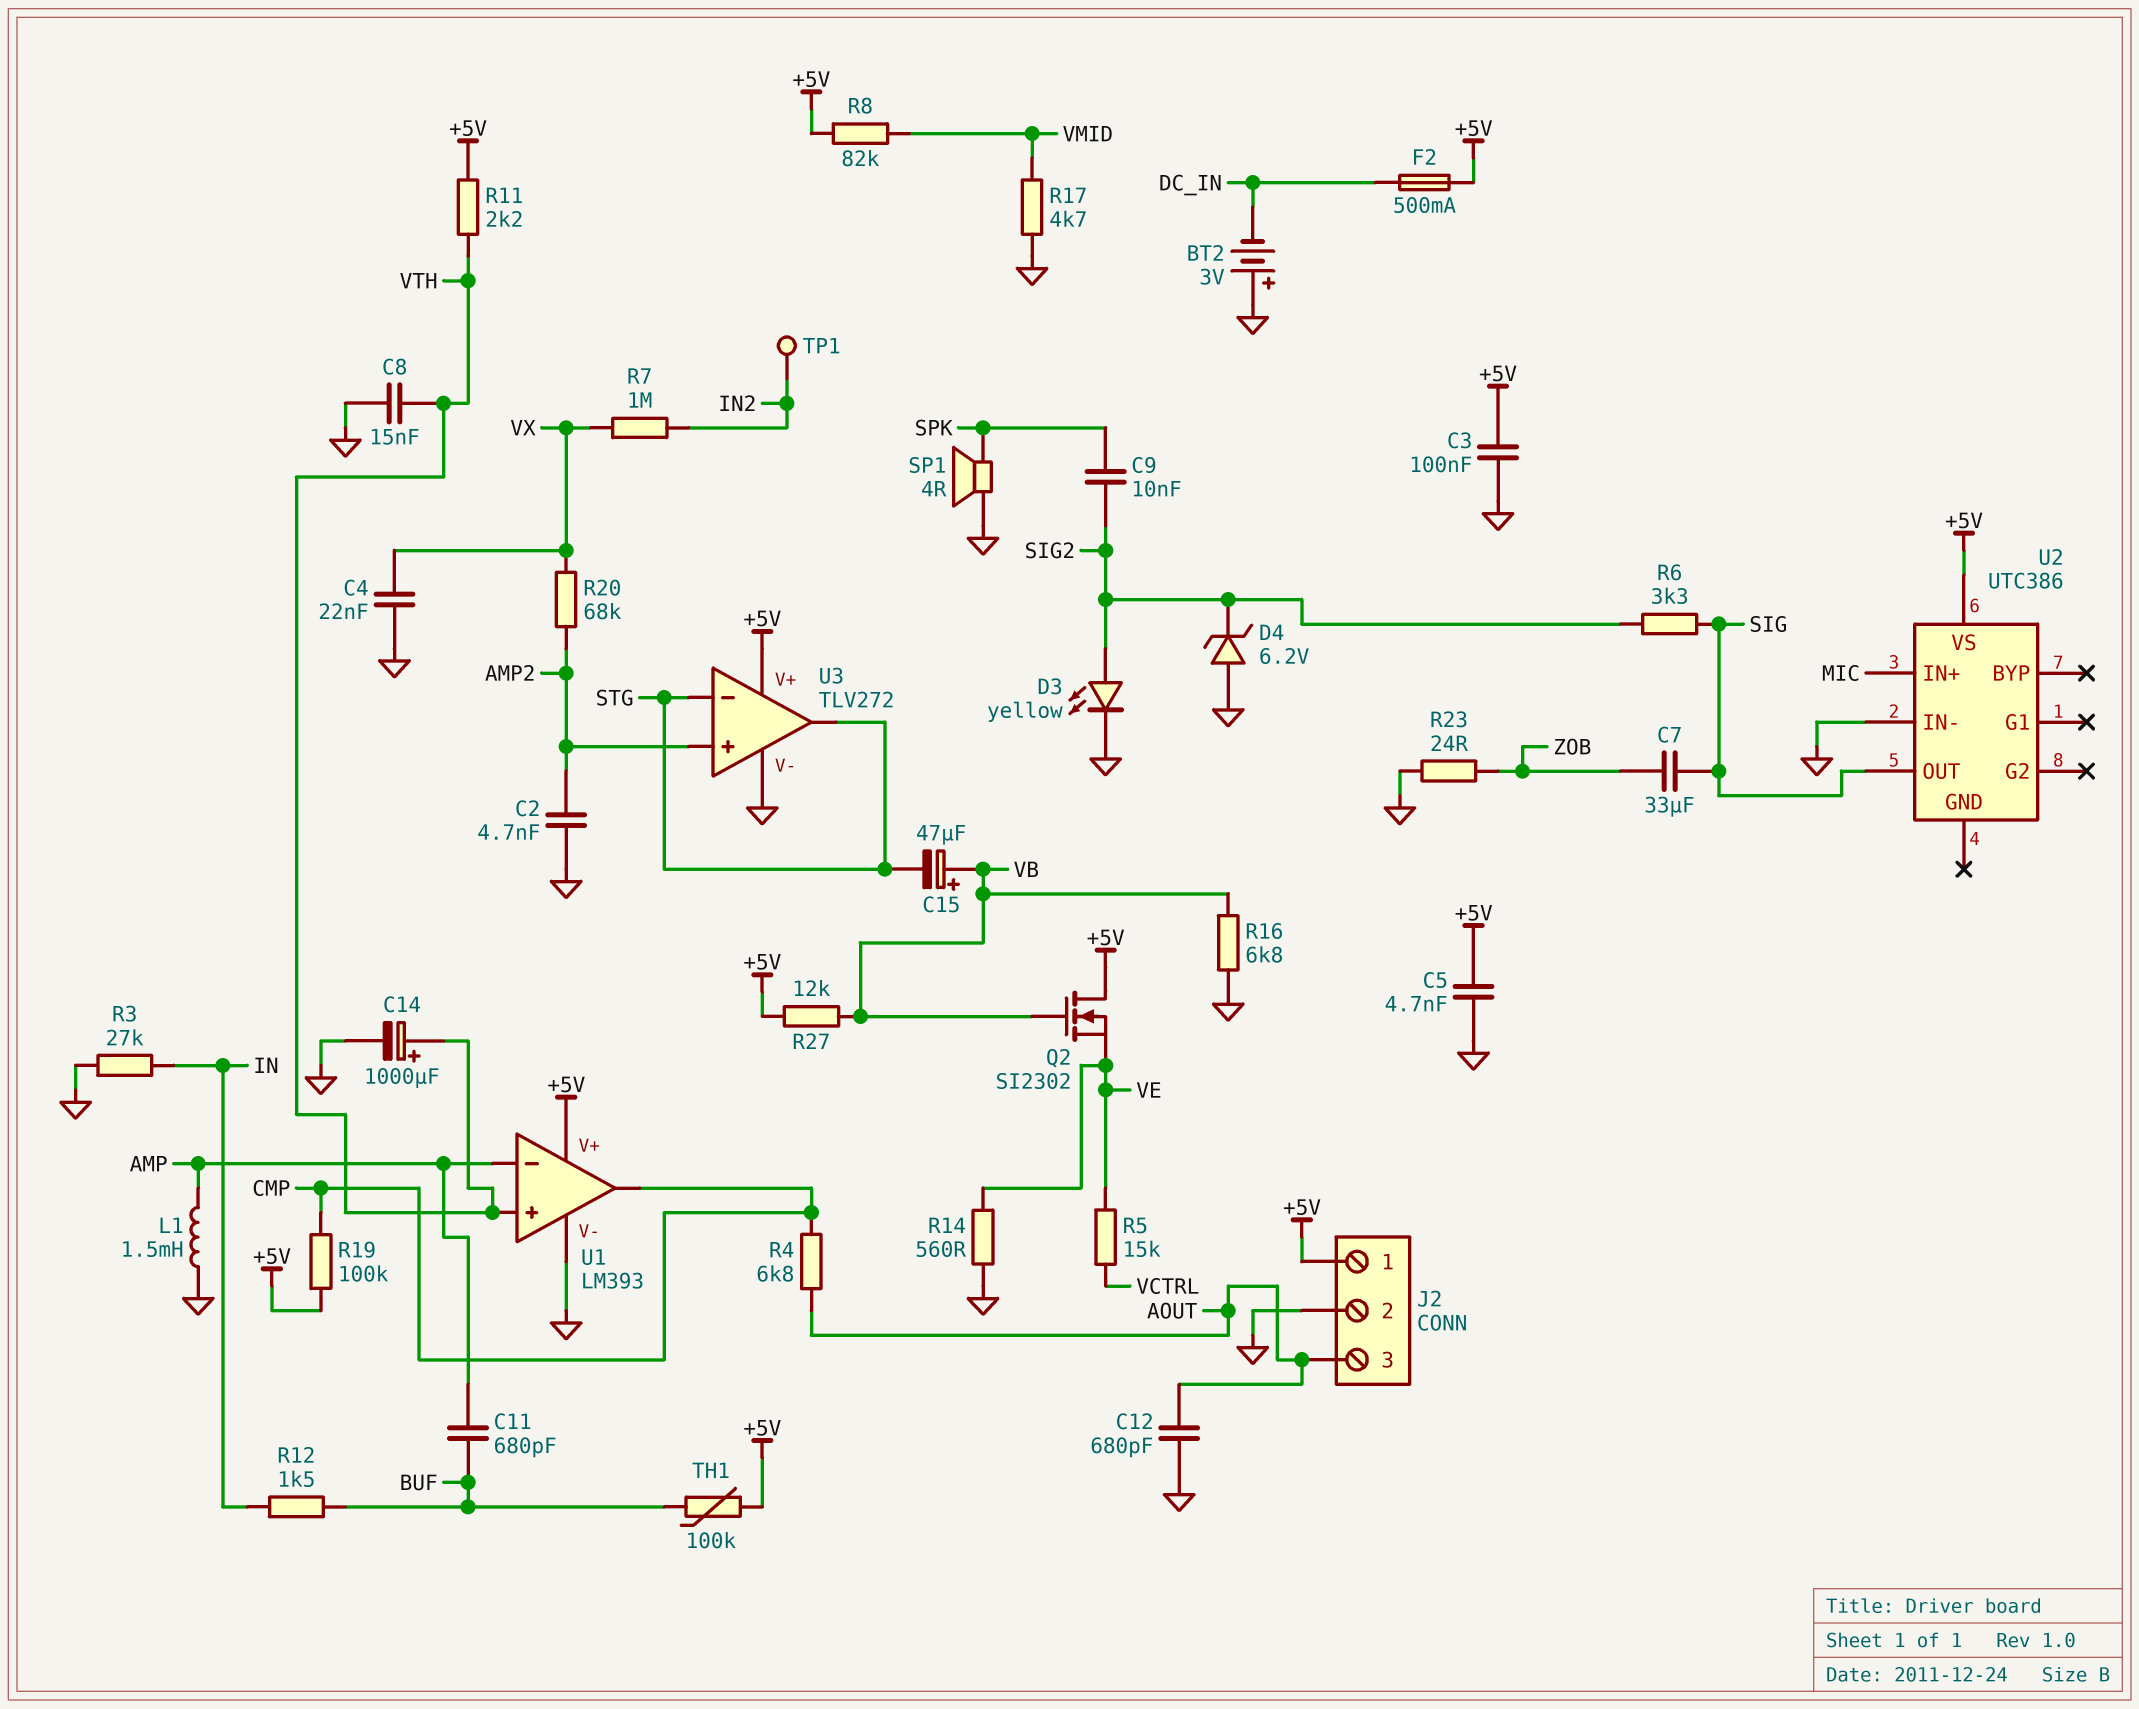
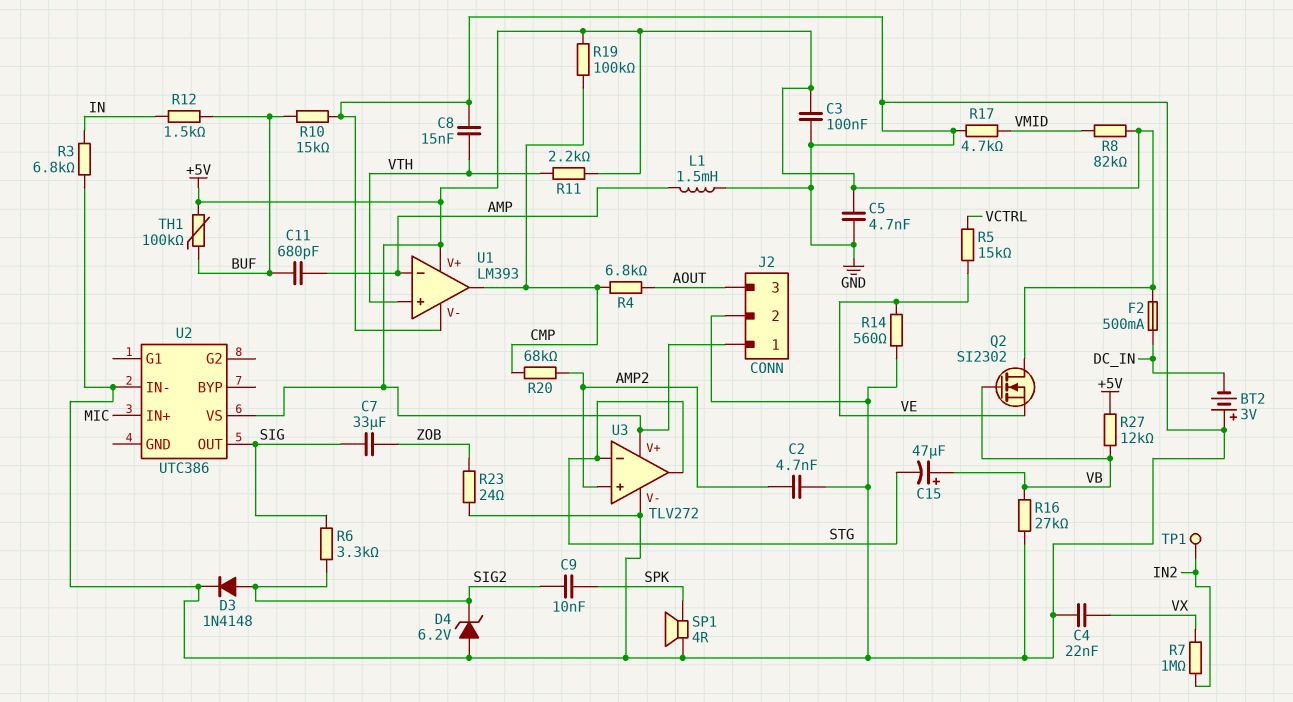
C12: 680pF (AOUT, GND) -> none
C14: 1000uF (plus VTH, minus GND) -> none
D3: LED yellow (A SIG2, K GND) -> diode 1N4148 (A SIG2, K GND)
R3: 27k (GND, IN) -> 6.8k (GND, IN)
R10: none -> 15k (BUF, GND)
R16: 6.8k (GND, VB) -> 27k (GND, VB)
R20: 68k (AMP2, VX) -> 68k (AMP2, CMP)

